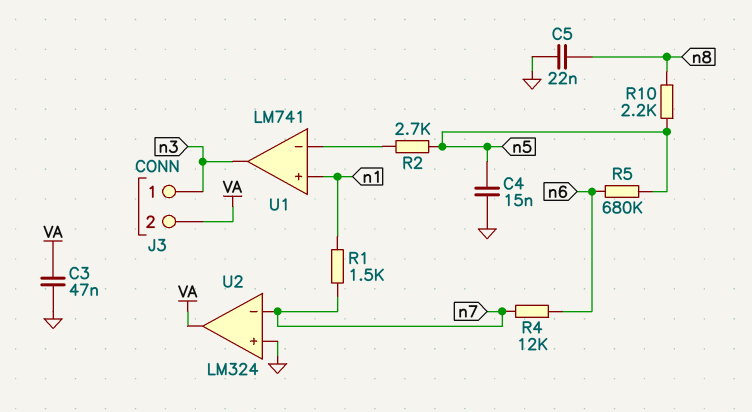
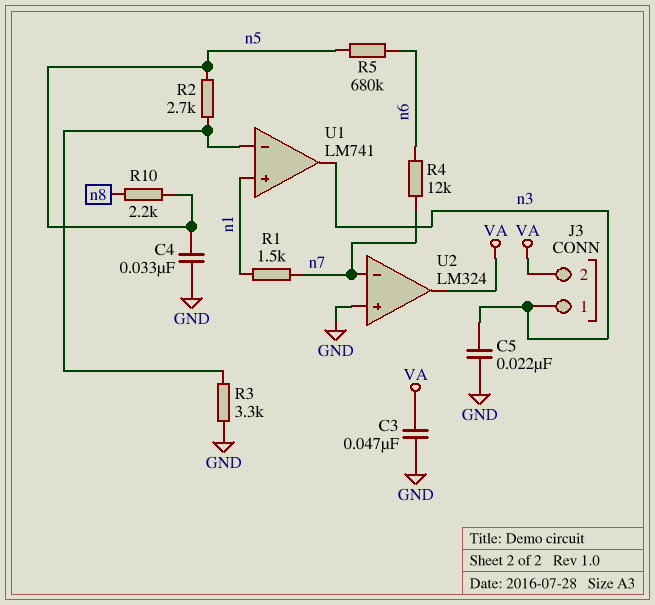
C4: 15nF (GND, n5) -> 33nF (GND, n5)
C5: 22nF (GND, n8) -> 22nF (GND, n3)
R3: none -> 3.3k (GND, U1/in-)

